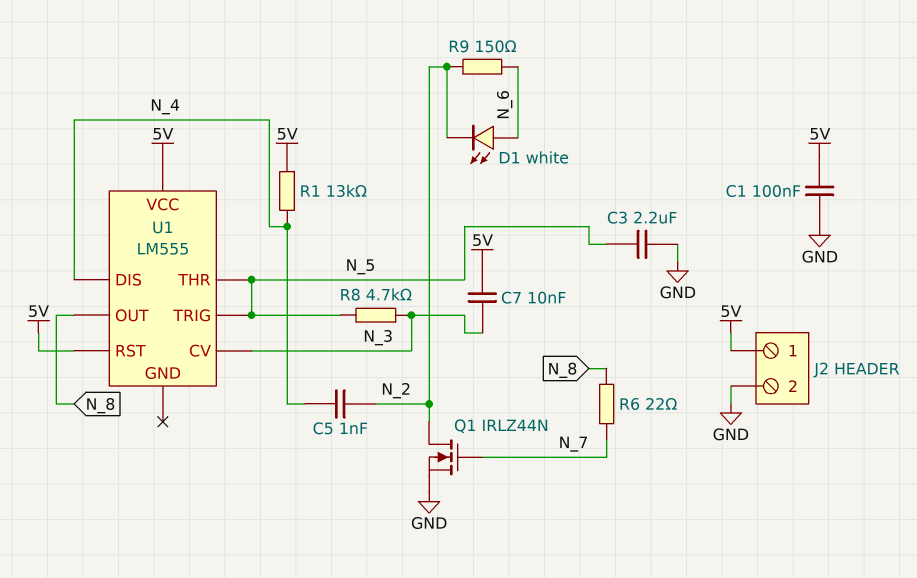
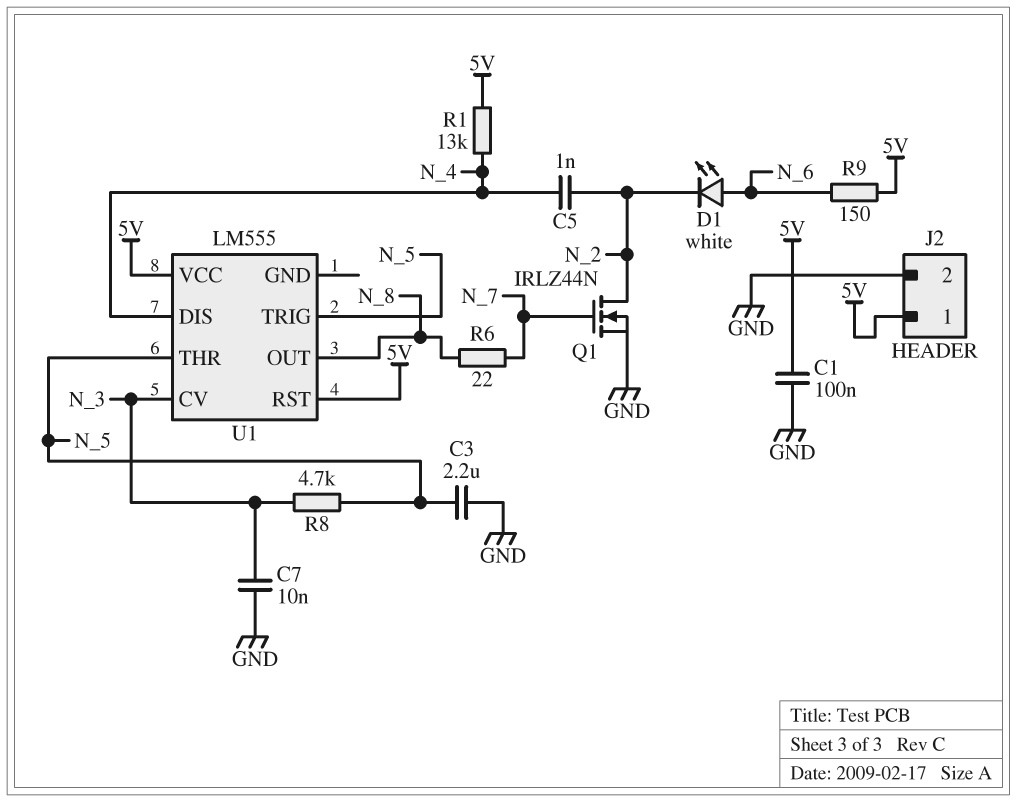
C7: 10nF (5V, N_3) -> 10nF (GND, N_3)
R9: 150 (N_2, N_6) -> 150 (5V, N_6)

